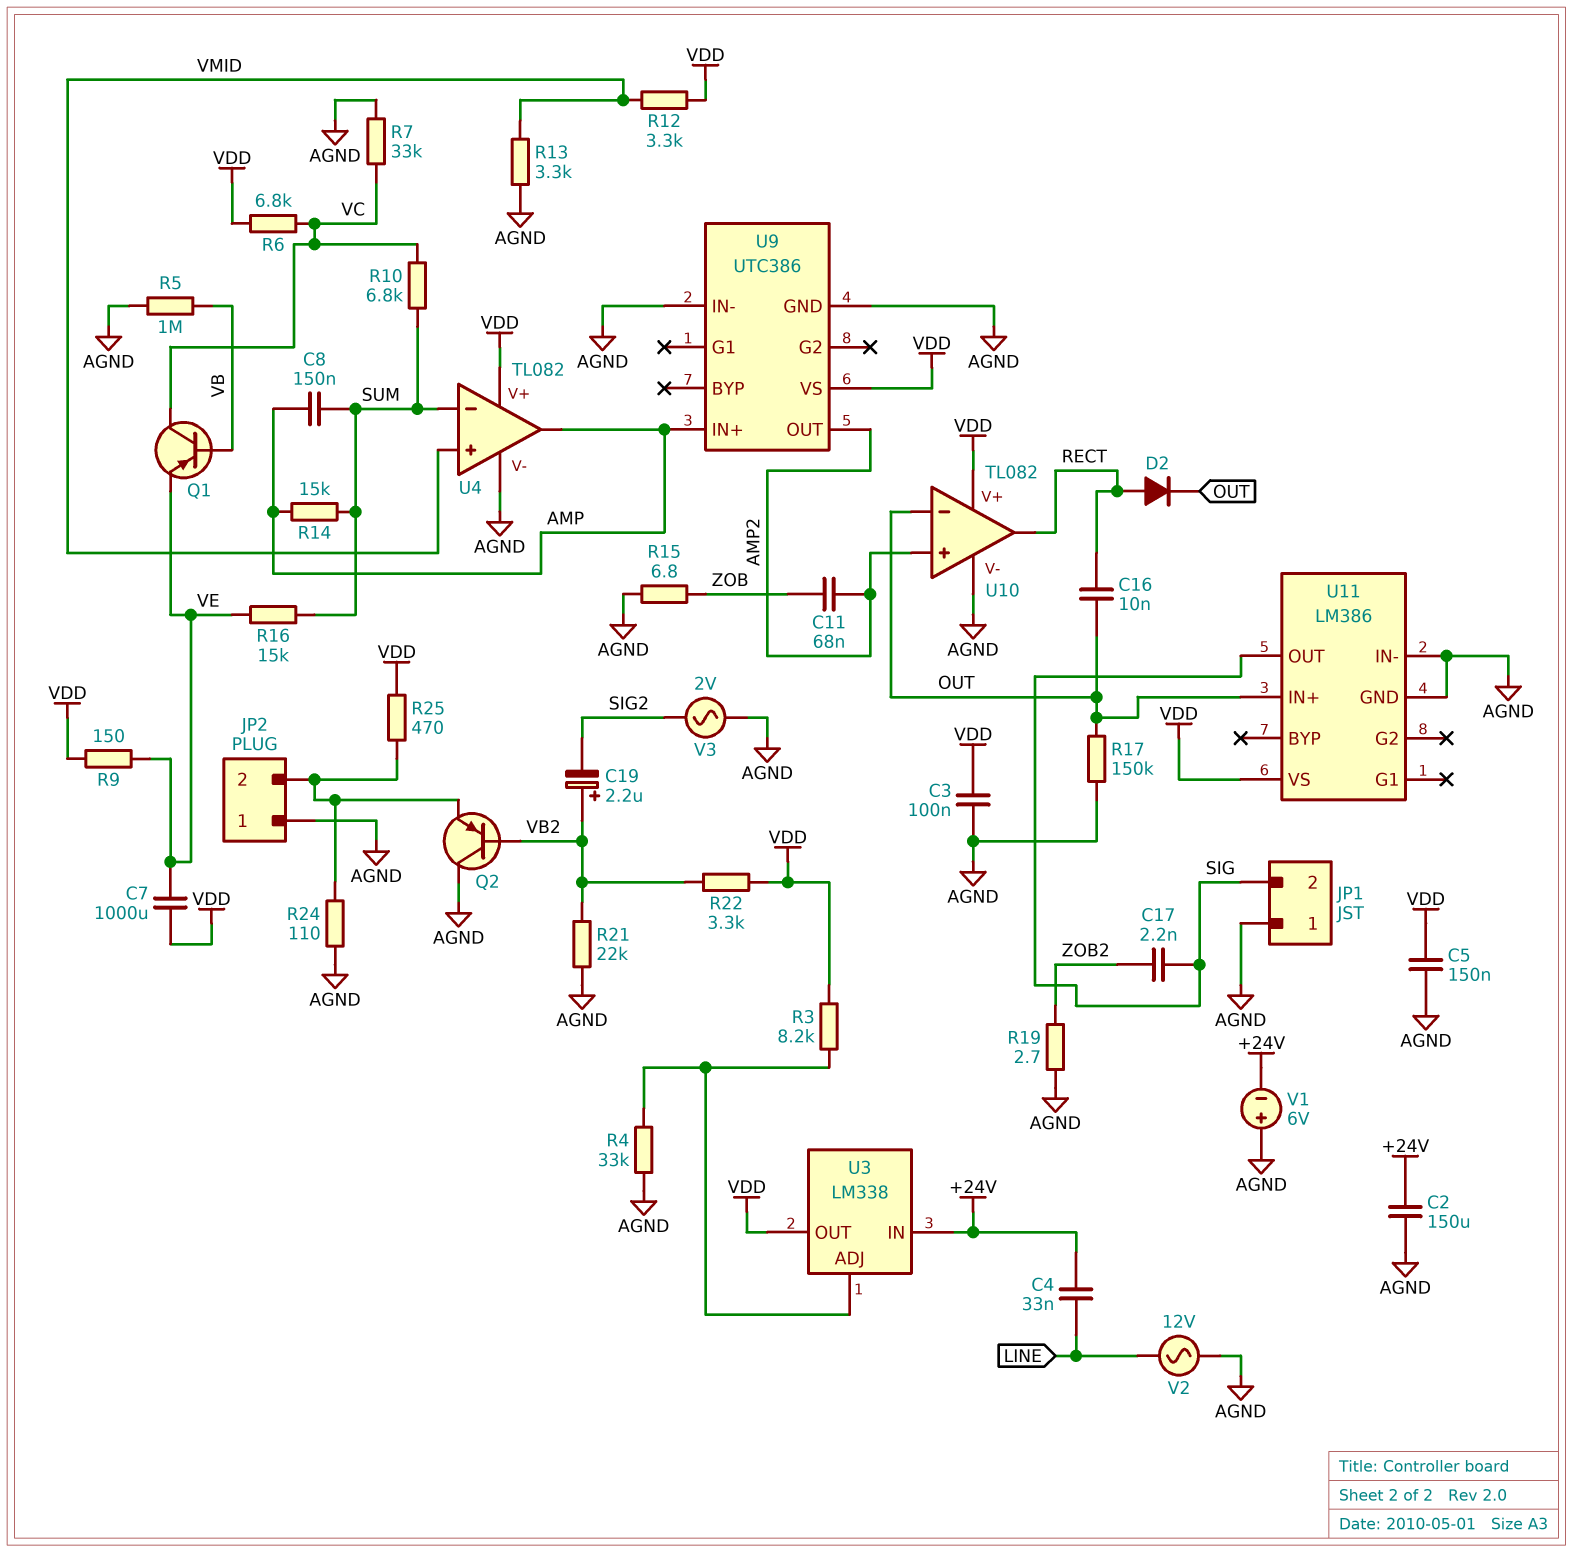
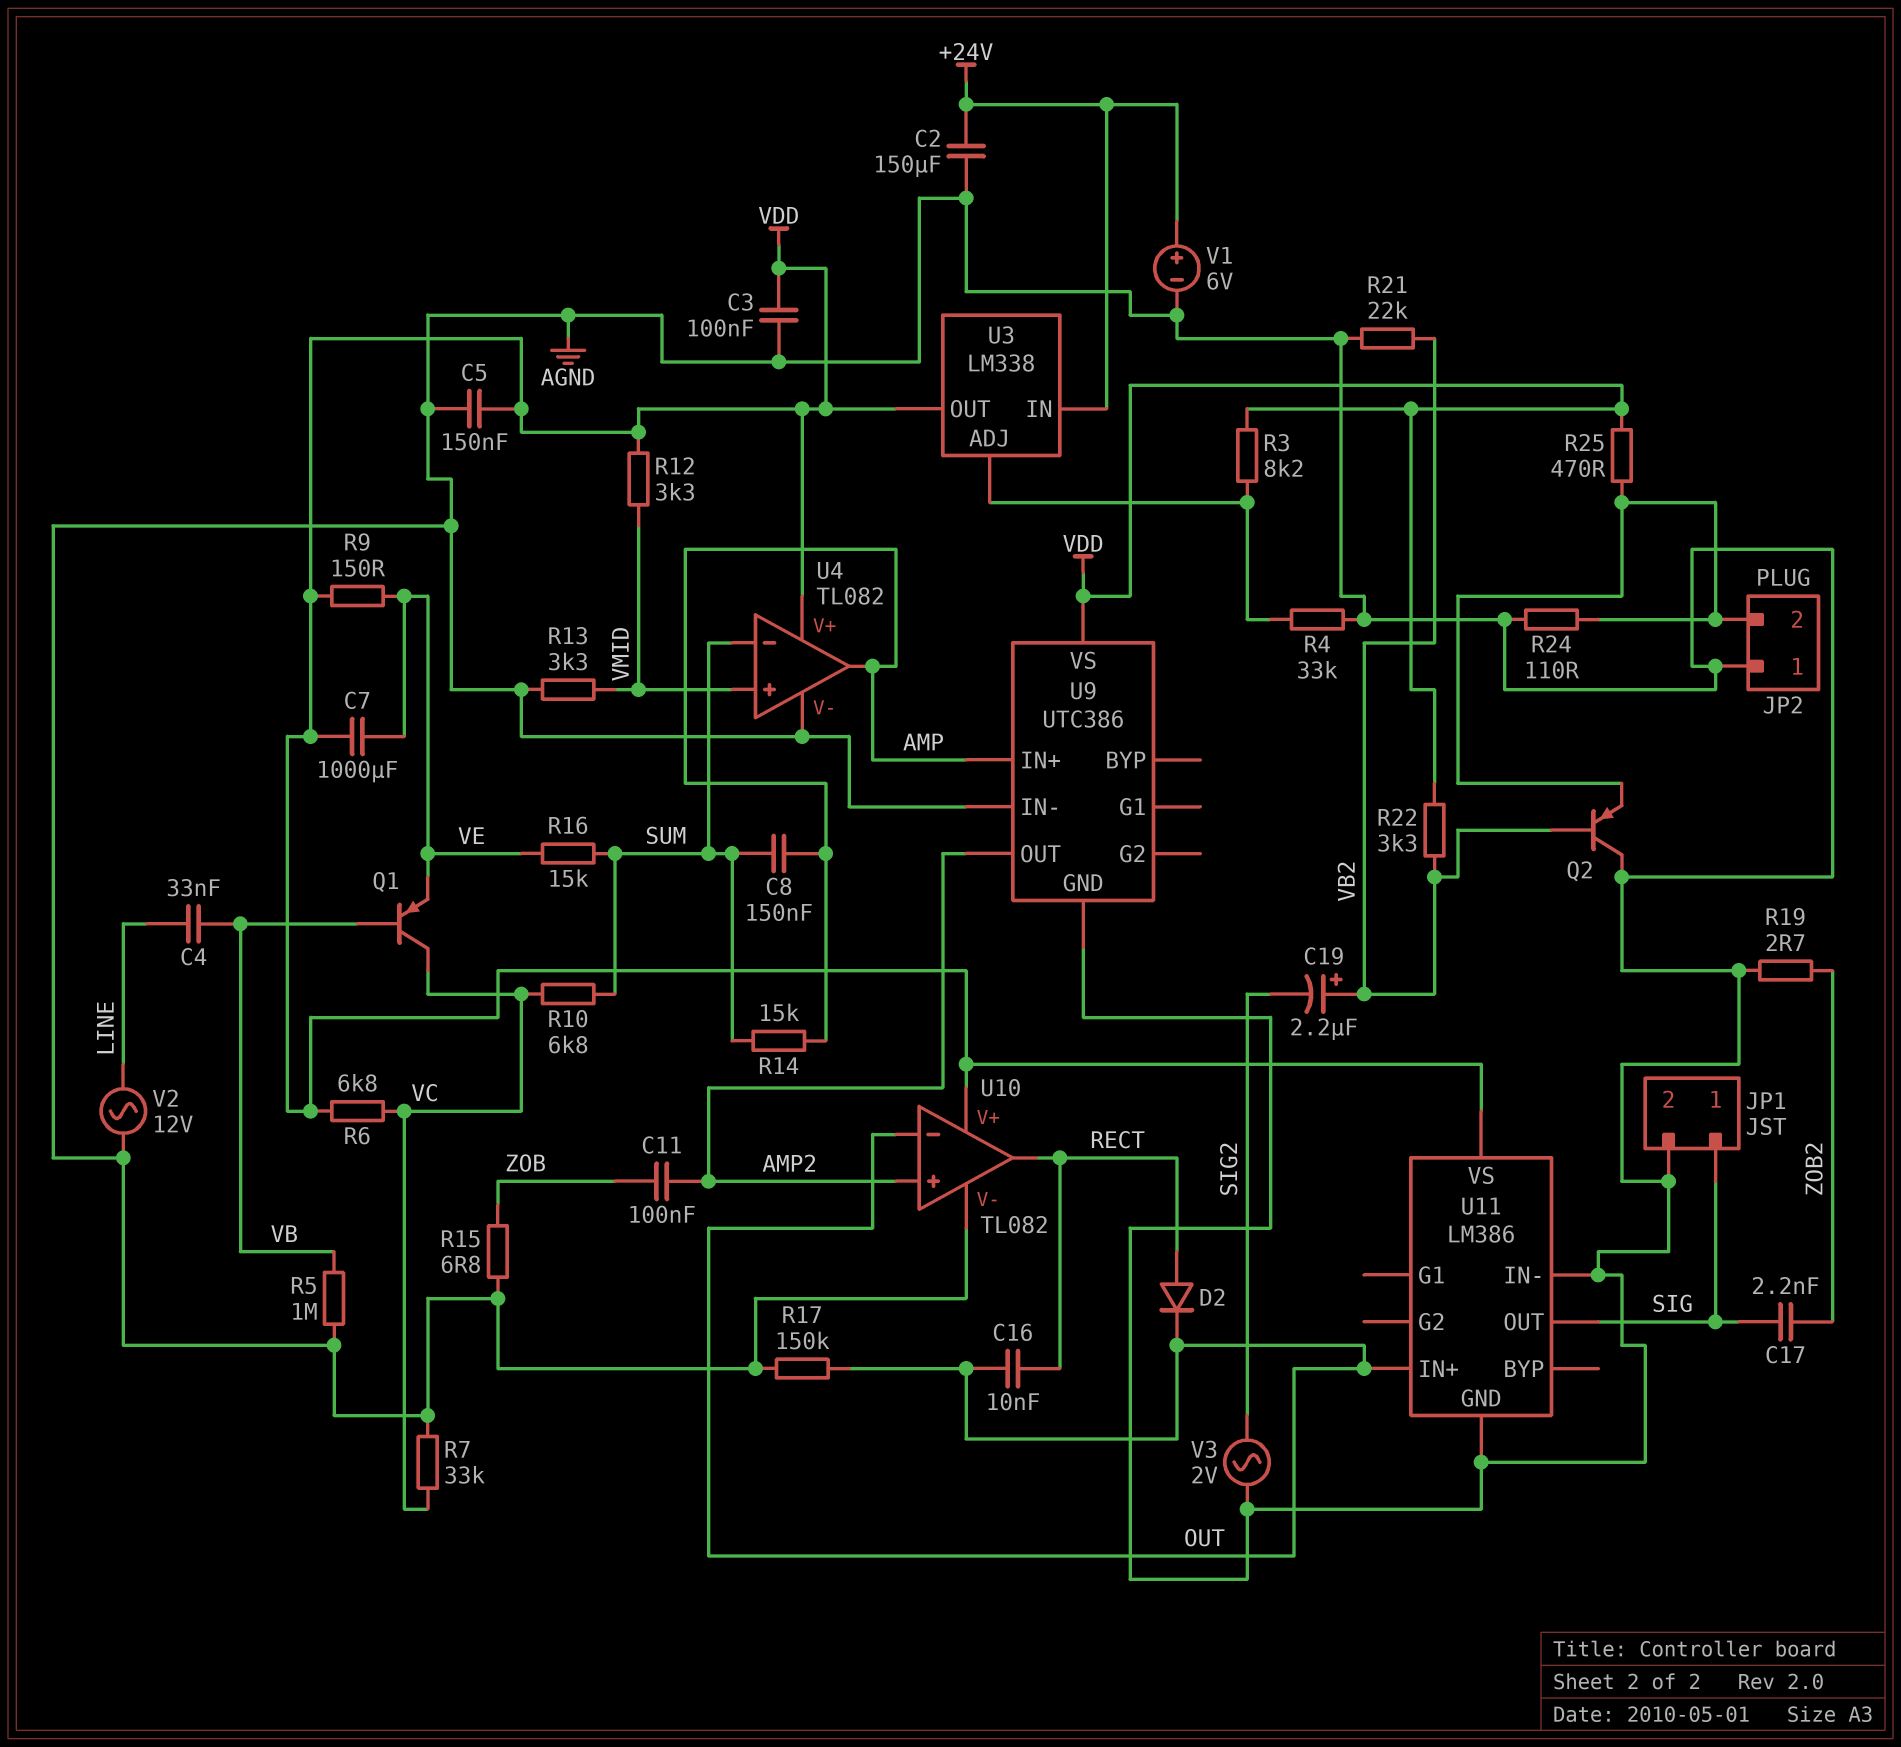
C4: 33nF (+24V, LINE) -> 33nF (LINE, VB)
C11: 68nF (AMP2, ZOB) -> 100nF (AMP2, ZOB)
JP1 pin 1: AGND -> SIG
JP1 pin 2: SIG -> AGND
V1: 6V (plus AGND, minus +24V) -> 6V (plus +24V, minus AGND)

